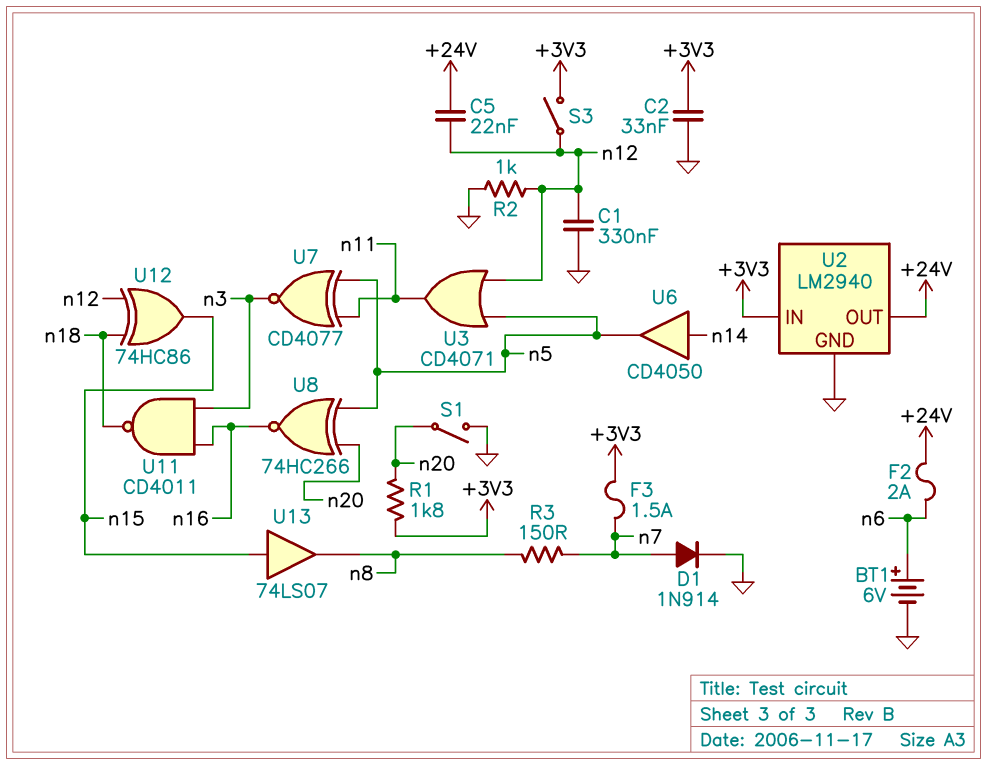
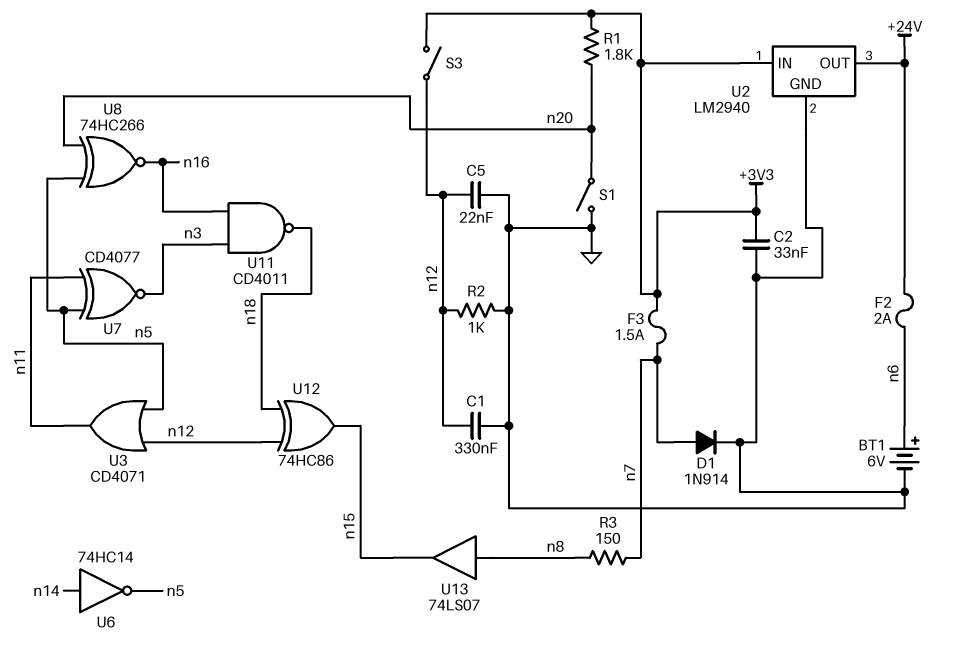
C5: 22nF (+24V, n12) -> 22nF (GND, n12)
U6: buffer CD4050 (in n14, out n5) -> NOT 74HC14 (in n14, out n5)
U13: buffer 74LS07 (in n15, out n8) -> buffer 74LS07 (in n8, out n15)

